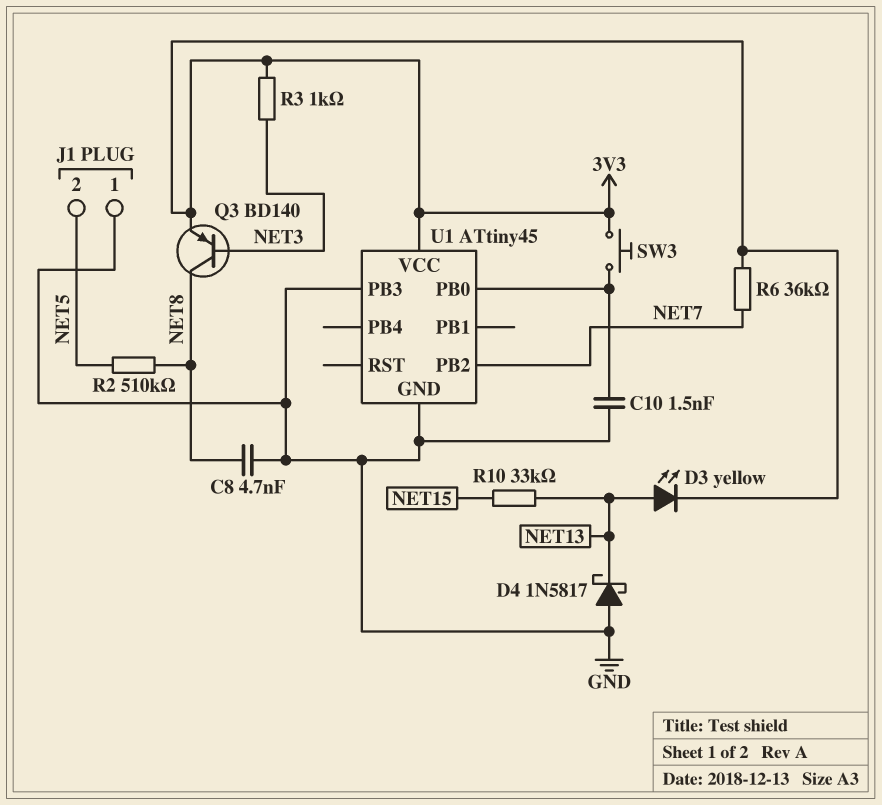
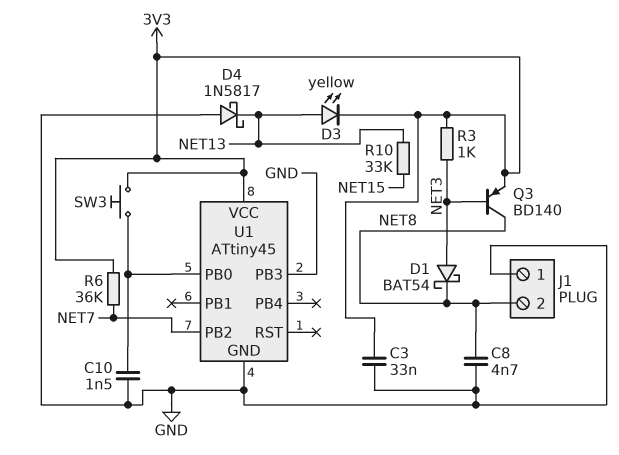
C3: none -> 33nF (3V3, GND)
D1: none -> schottky BAT54 (A NET3, K NET8)
J1 pin 2: NET5 -> NET8
R2: 510k (NET5, NET8) -> none

